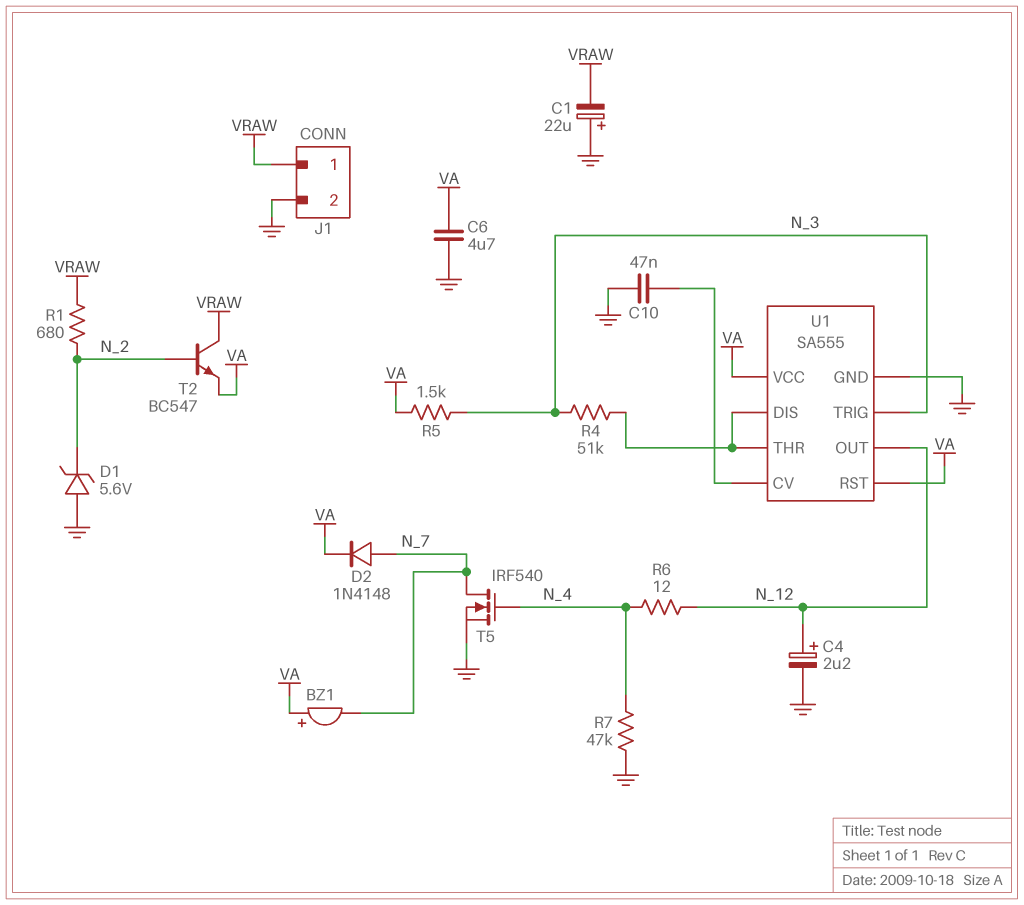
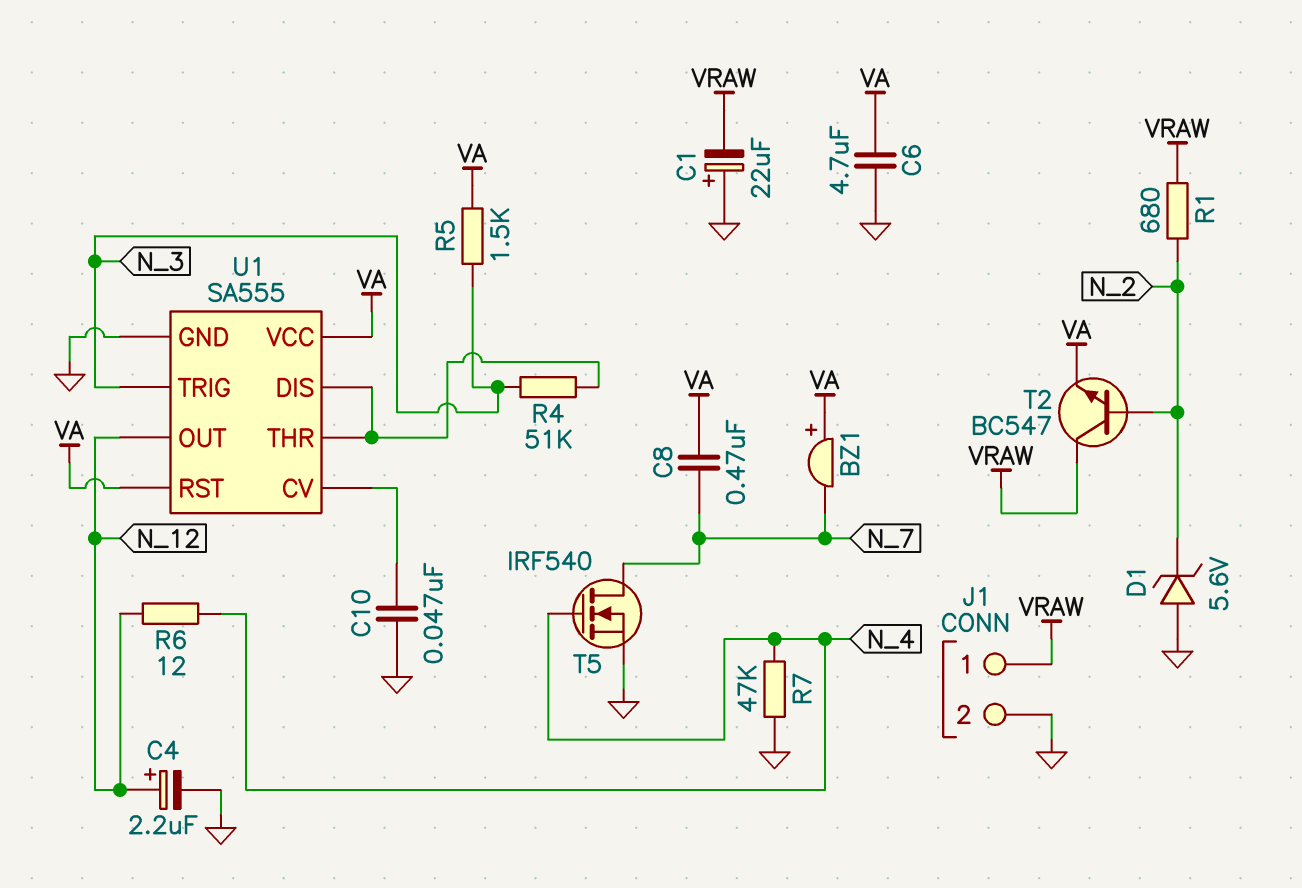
C8: none -> 470nF (N_7, VA)
D2: diode 1N4148 (A N_7, K VA) -> none

